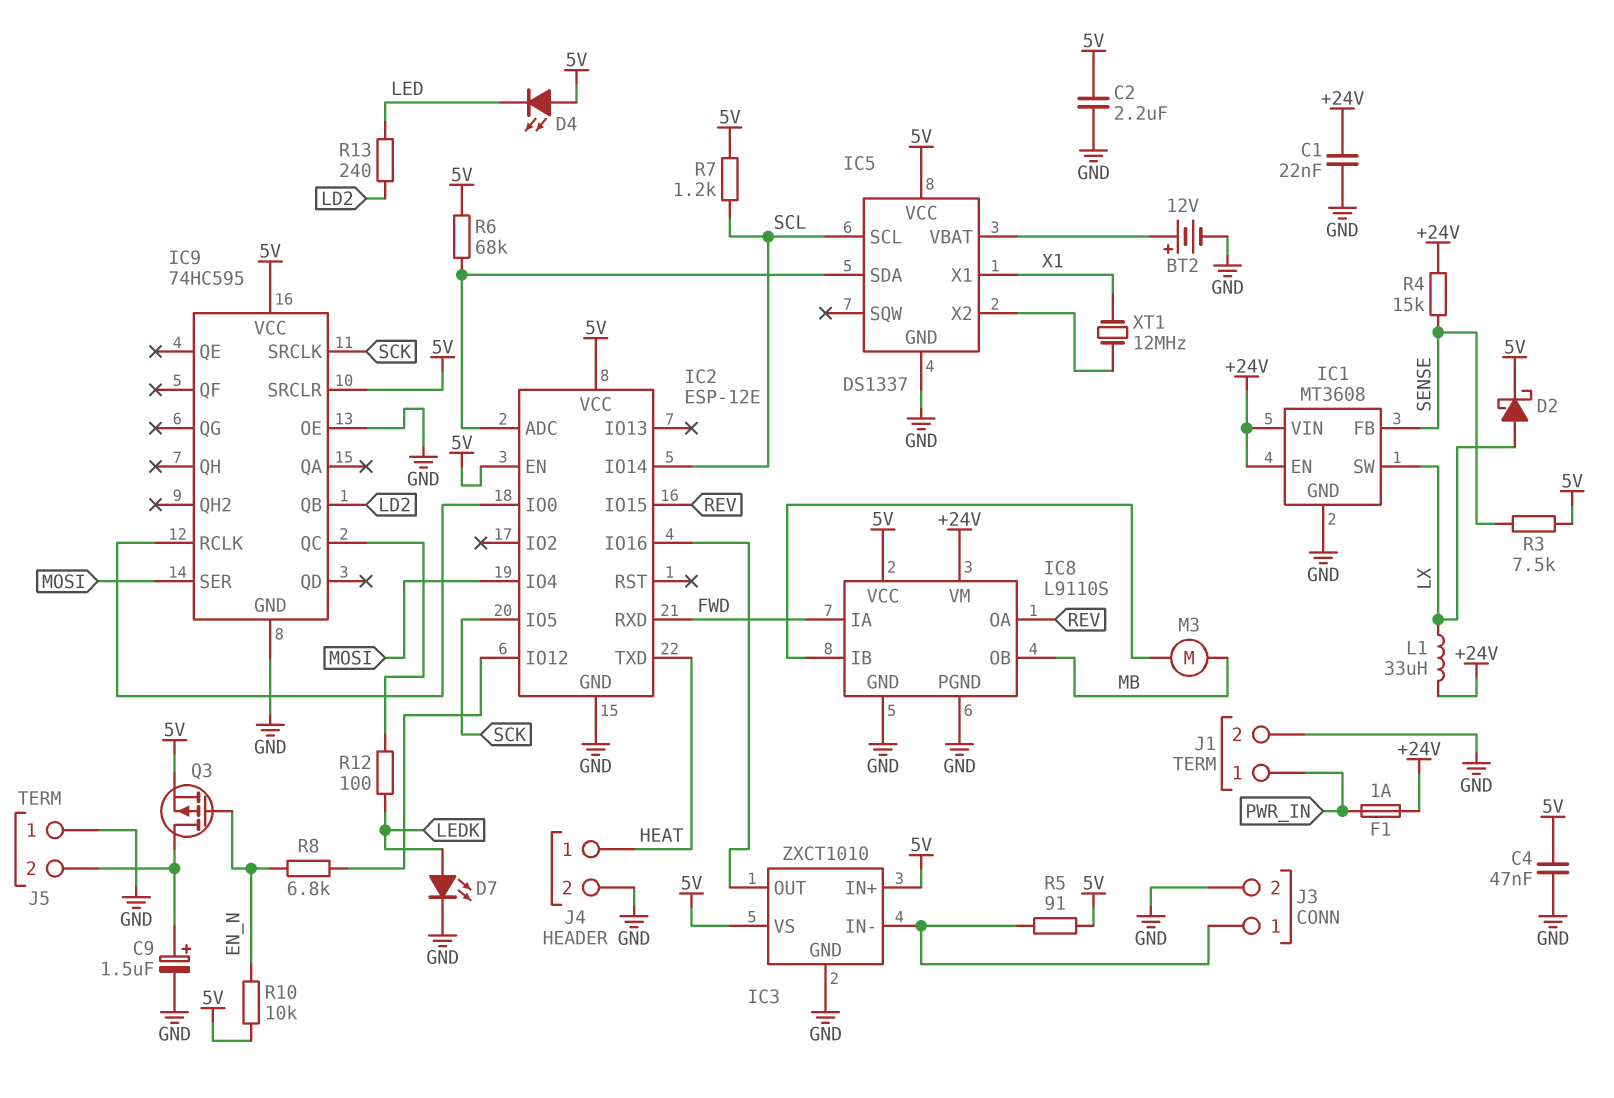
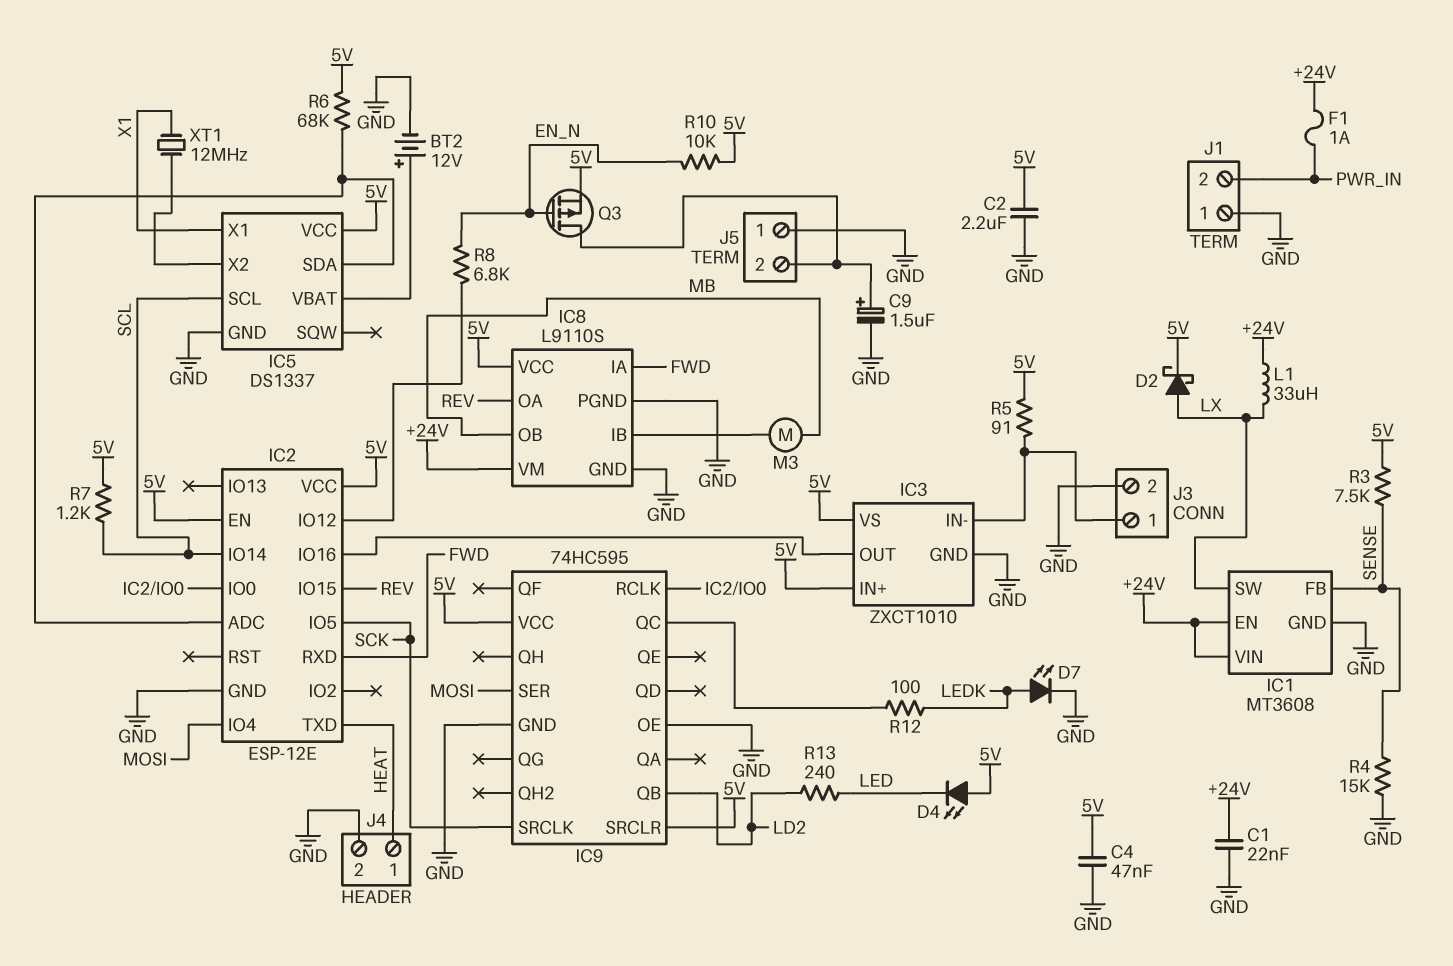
J1 pin 1: PWR_IN -> GND
J1 pin 2: GND -> PWR_IN
R4: 15k (+24V, SENSE) -> 15k (GND, SENSE)

